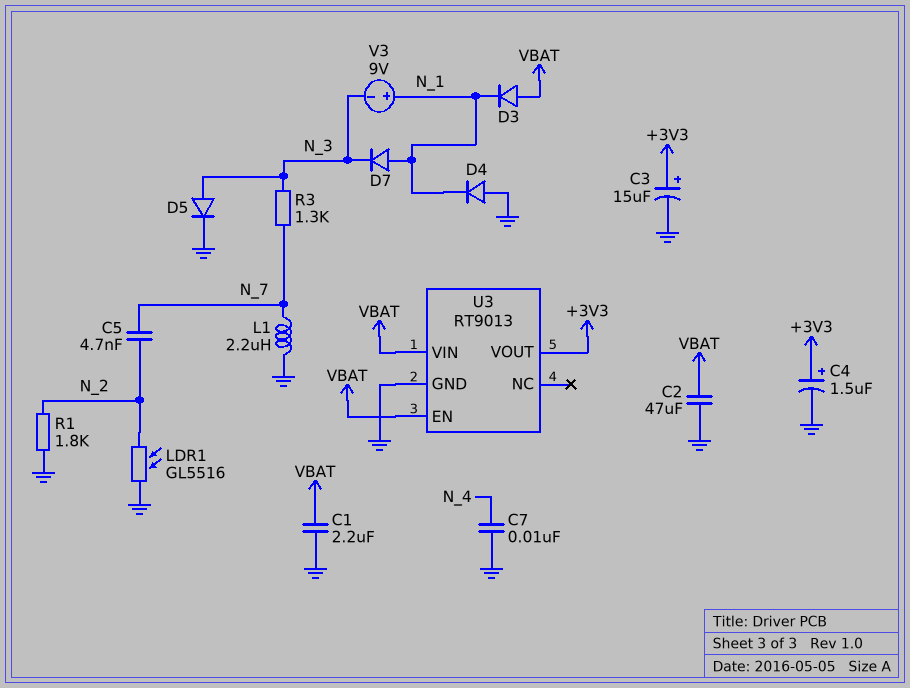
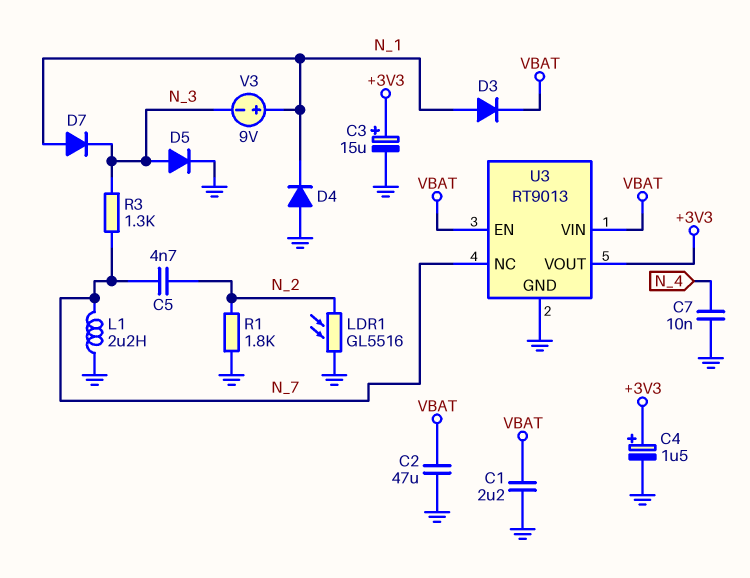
D3: diode (A VBAT, K N_1) -> diode (A N_1, K VBAT)
U3 pin NC: none -> N_7

